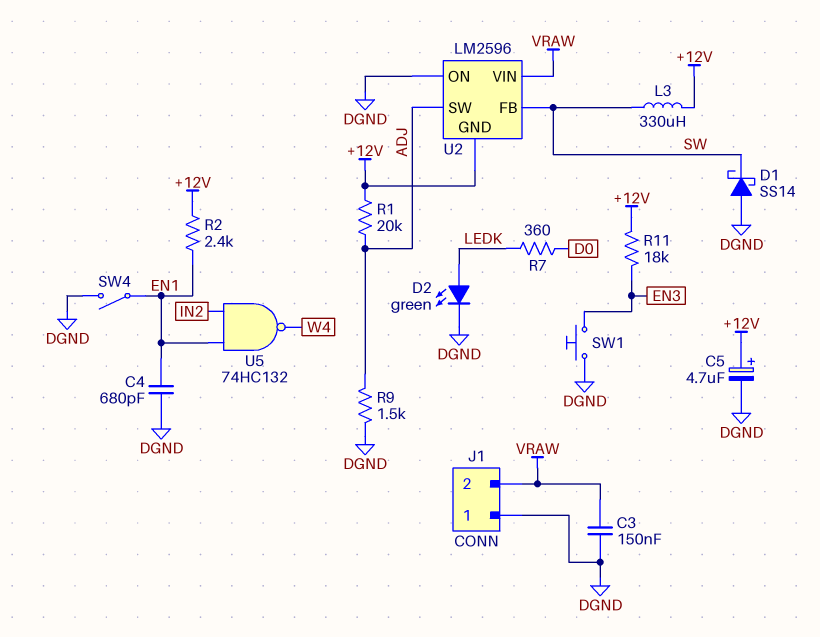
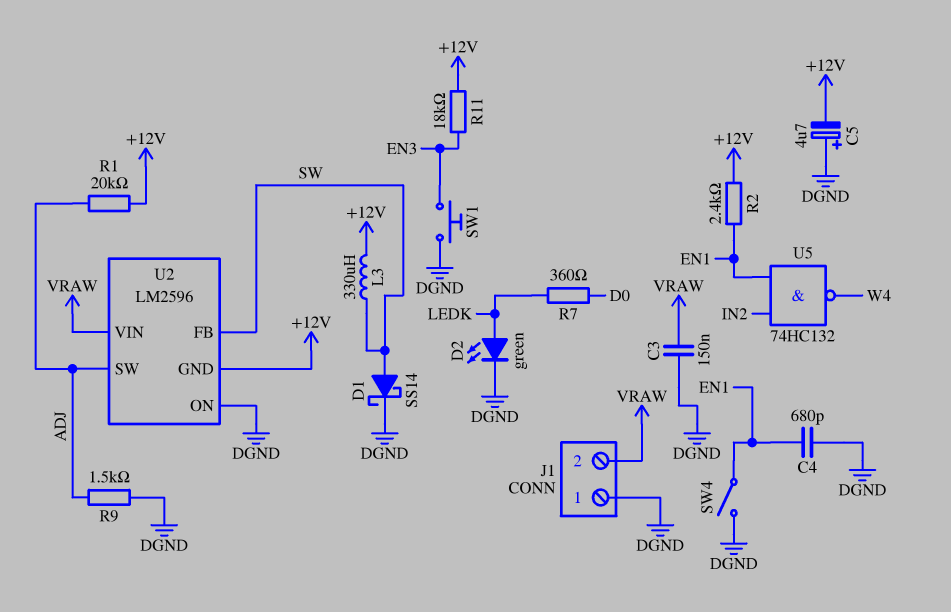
C5: 4.7uF (plus +12V, minus DGND) -> 4.7uF (plus DGND, minus +12V)
D1: schottky SS14 (A DGND, K SW) -> schottky SS14 (A SW, K DGND)

